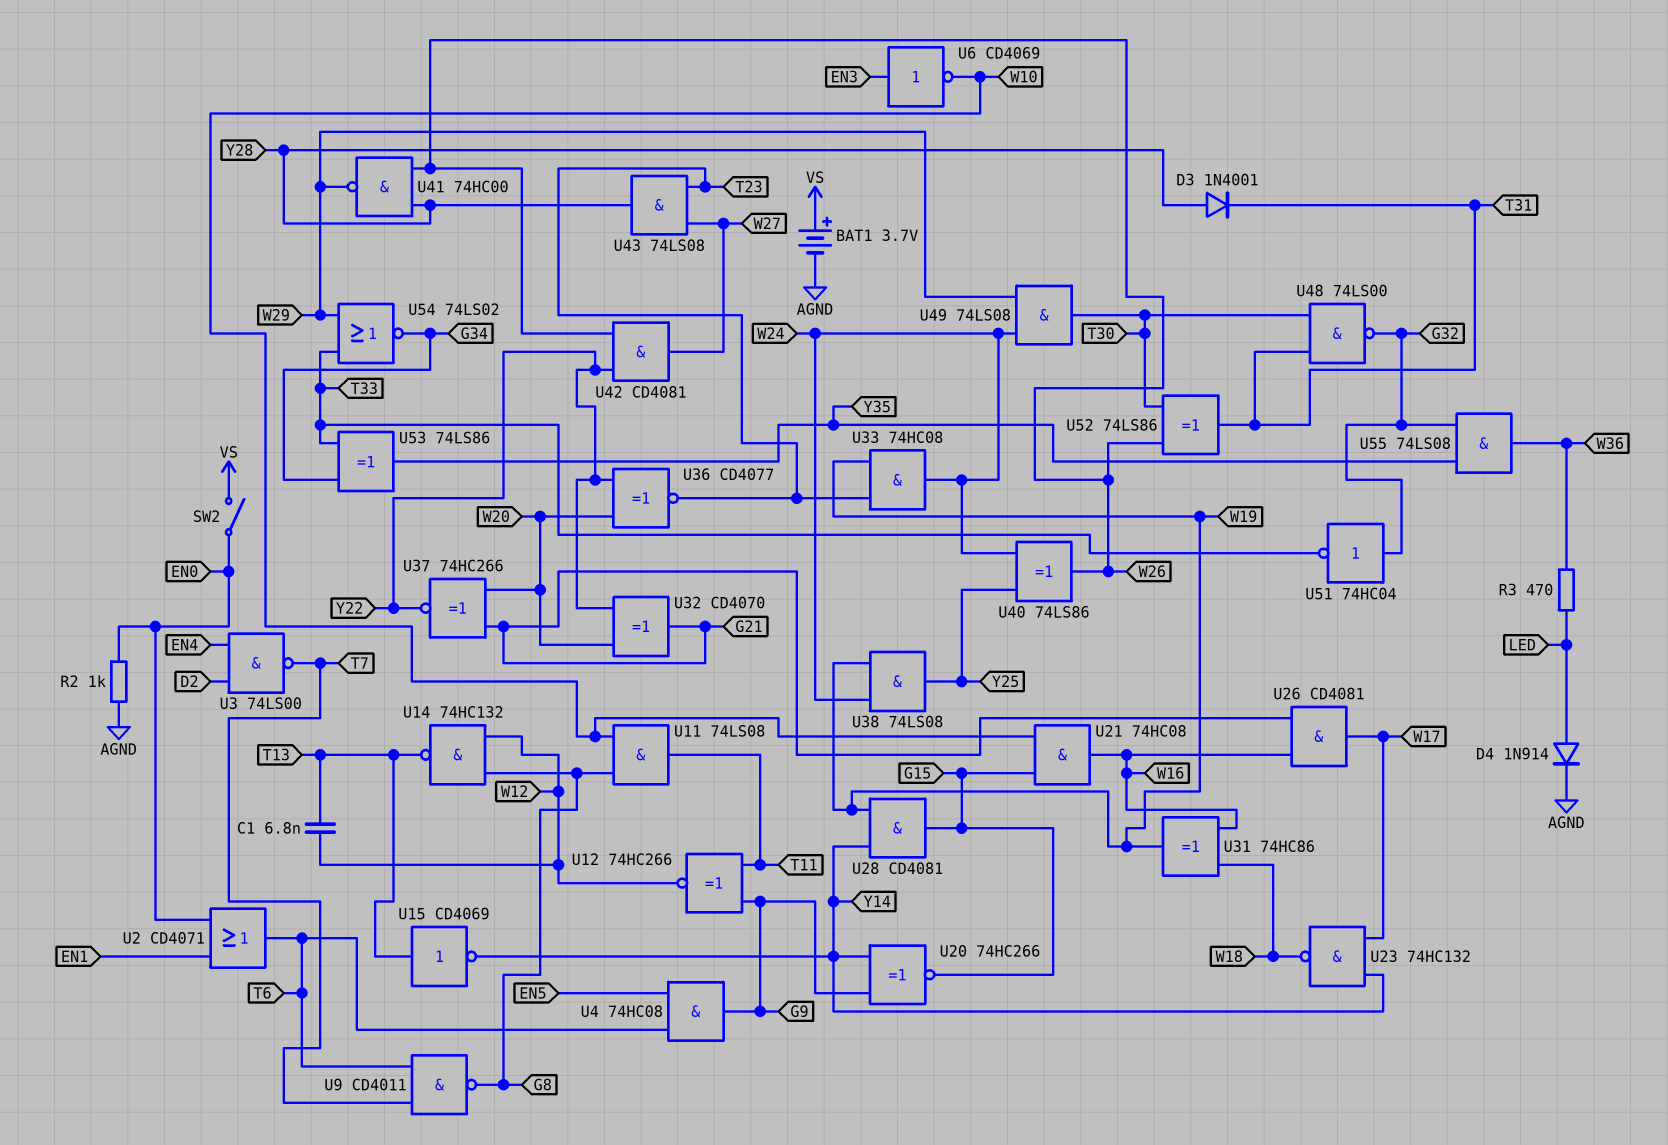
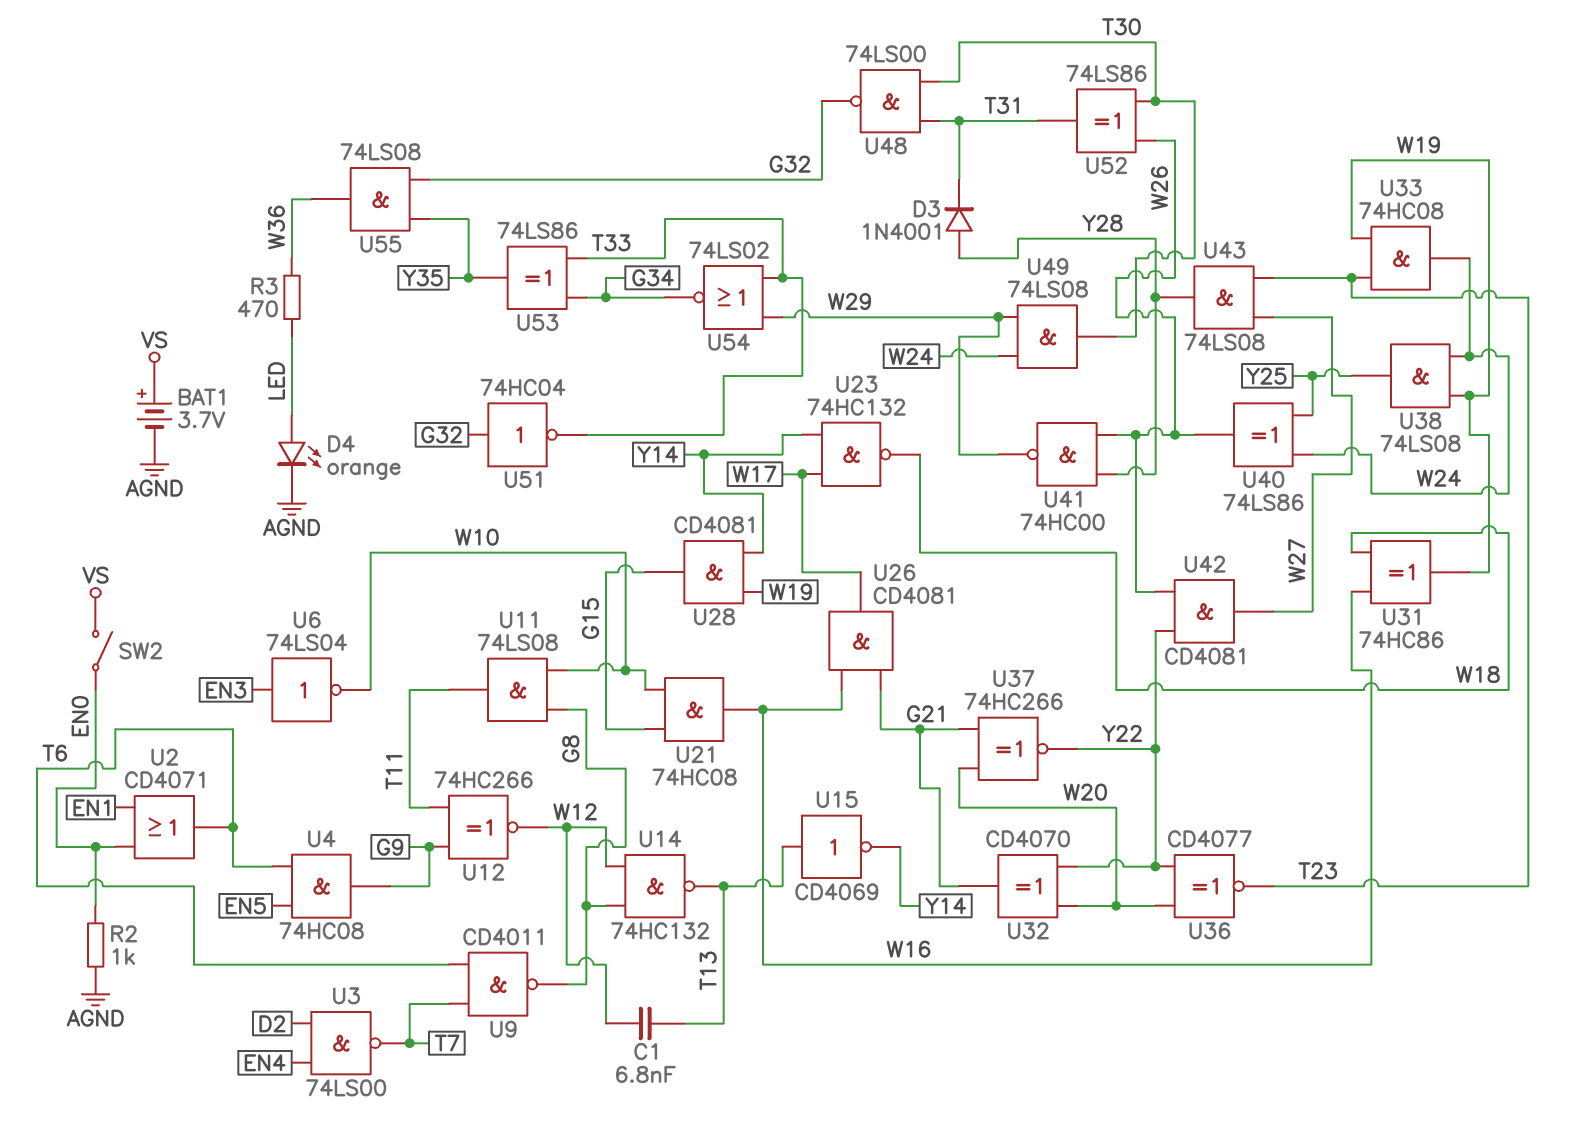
D4: diode 1N914 (A LED, K AGND) -> LED orange (A LED, K AGND)
U6: NOT CD4069 (in EN3, out W10) -> NOT 74LS04 (in EN3, out W10)
U20: XNOR 74HC266 (in G9, in Y14, out G15) -> none

